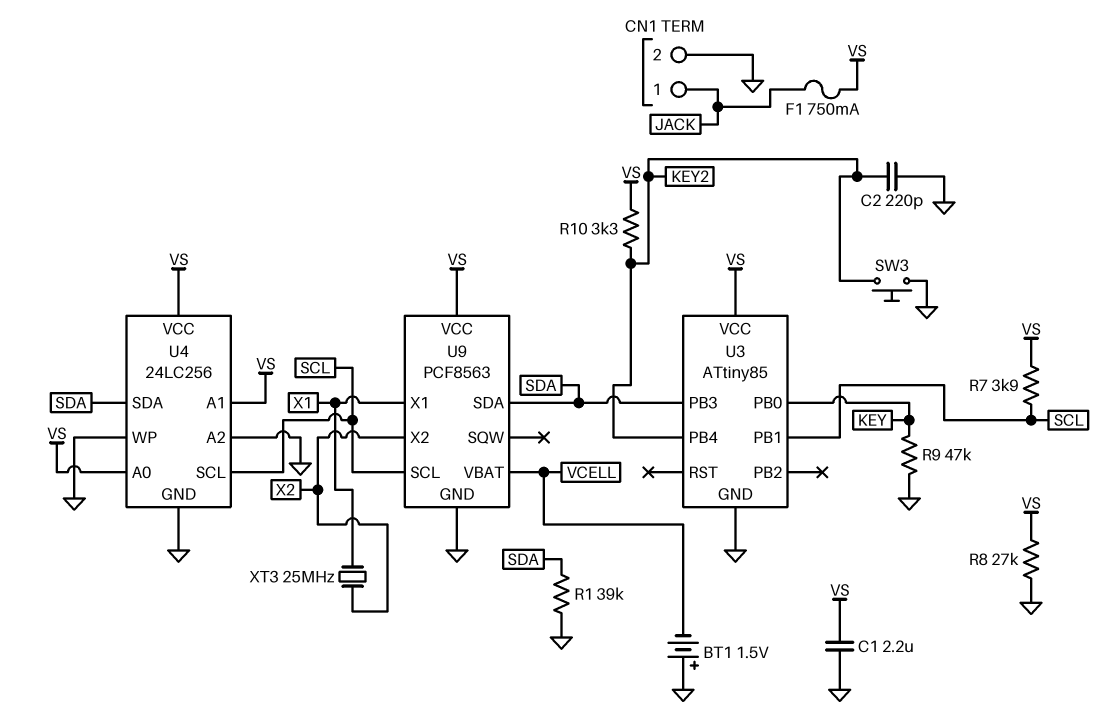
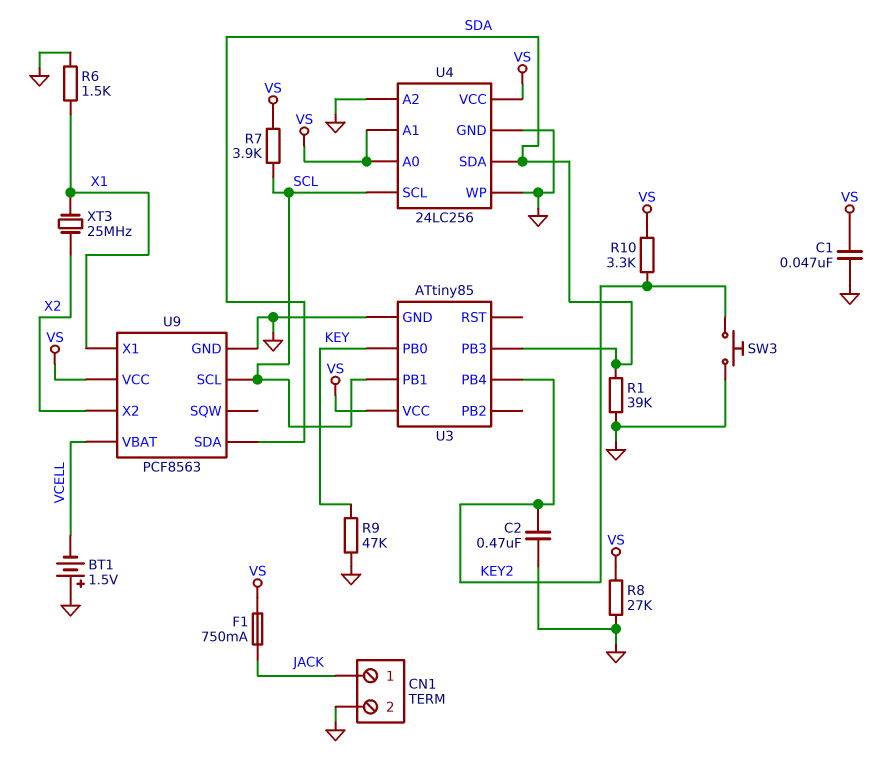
C1: 2.2uF (GND, VS) -> 47nF (GND, VS)
C2: 220pF (GND, KEY2) -> 470nF (GND, KEY2)
R6: none -> 1.5k (GND, X1)

